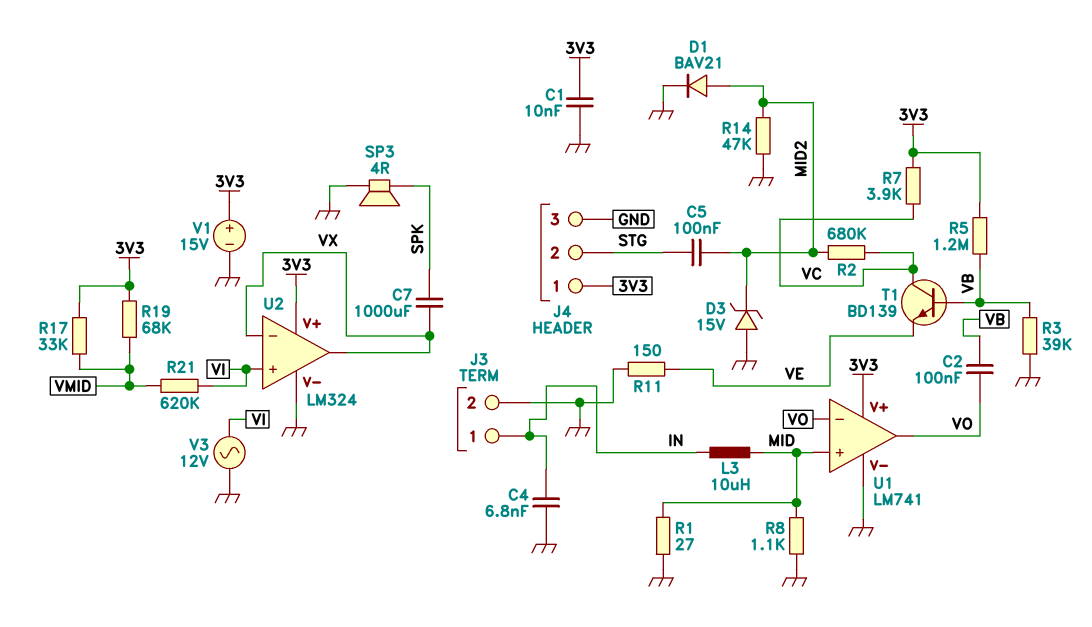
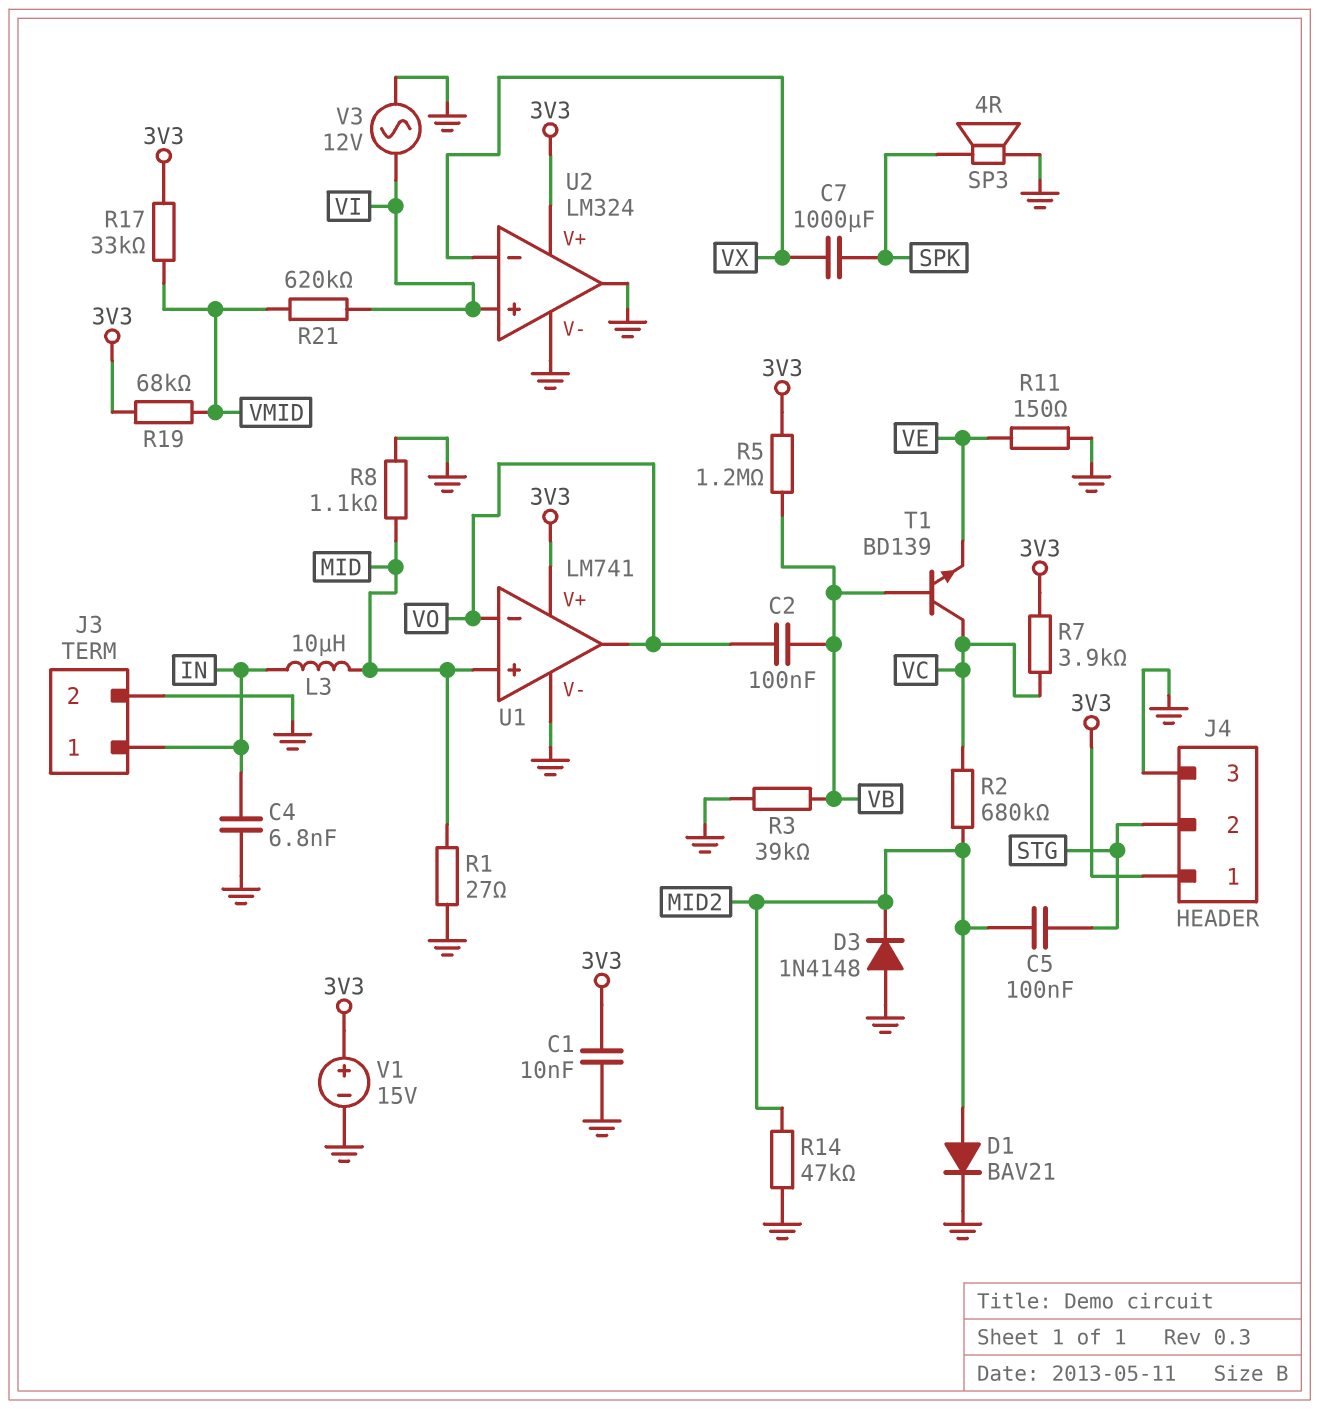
D3: zener 15V (A GND, K MID2) -> diode 1N4148 (A GND, K MID2)
U2 pin out: VX -> GND

